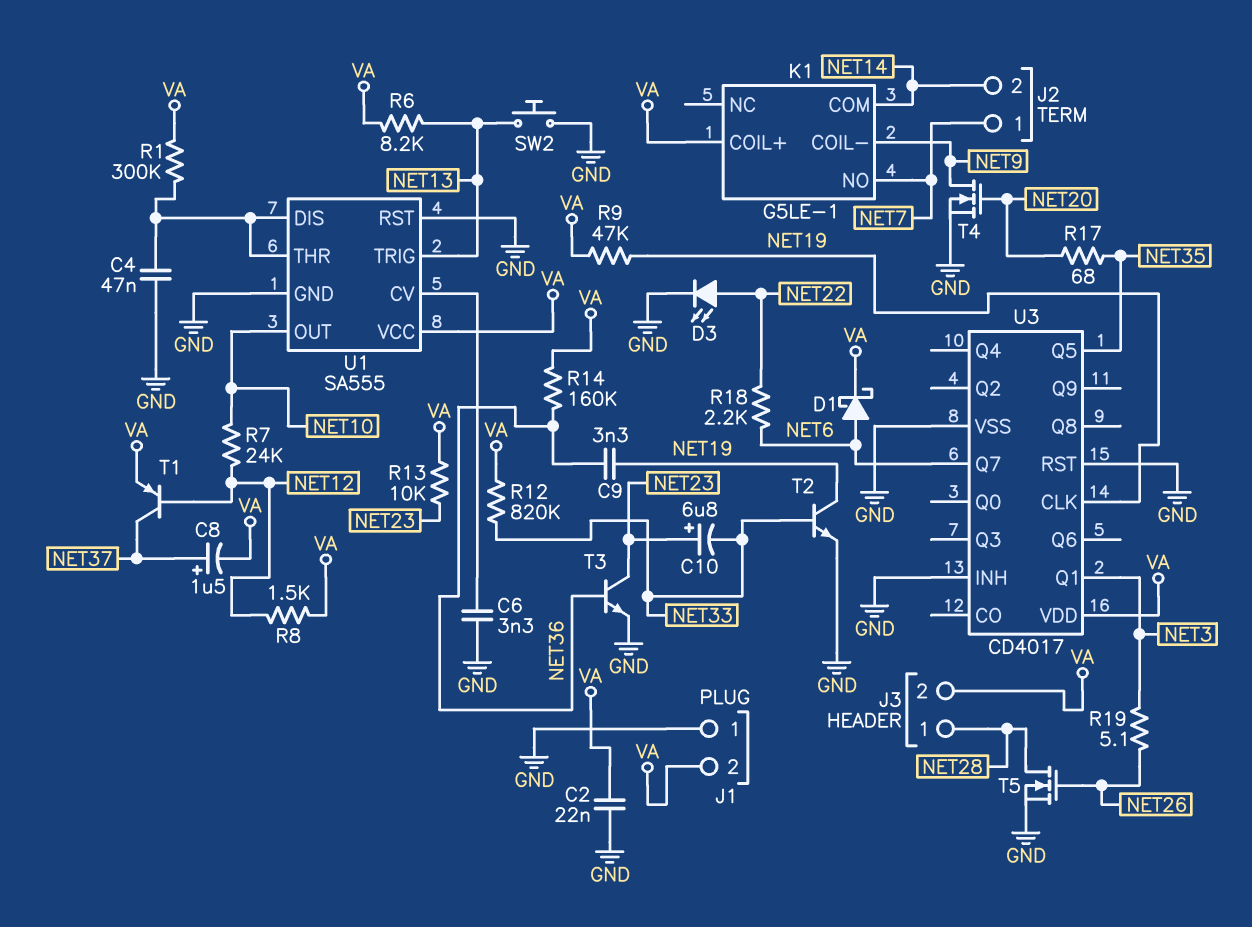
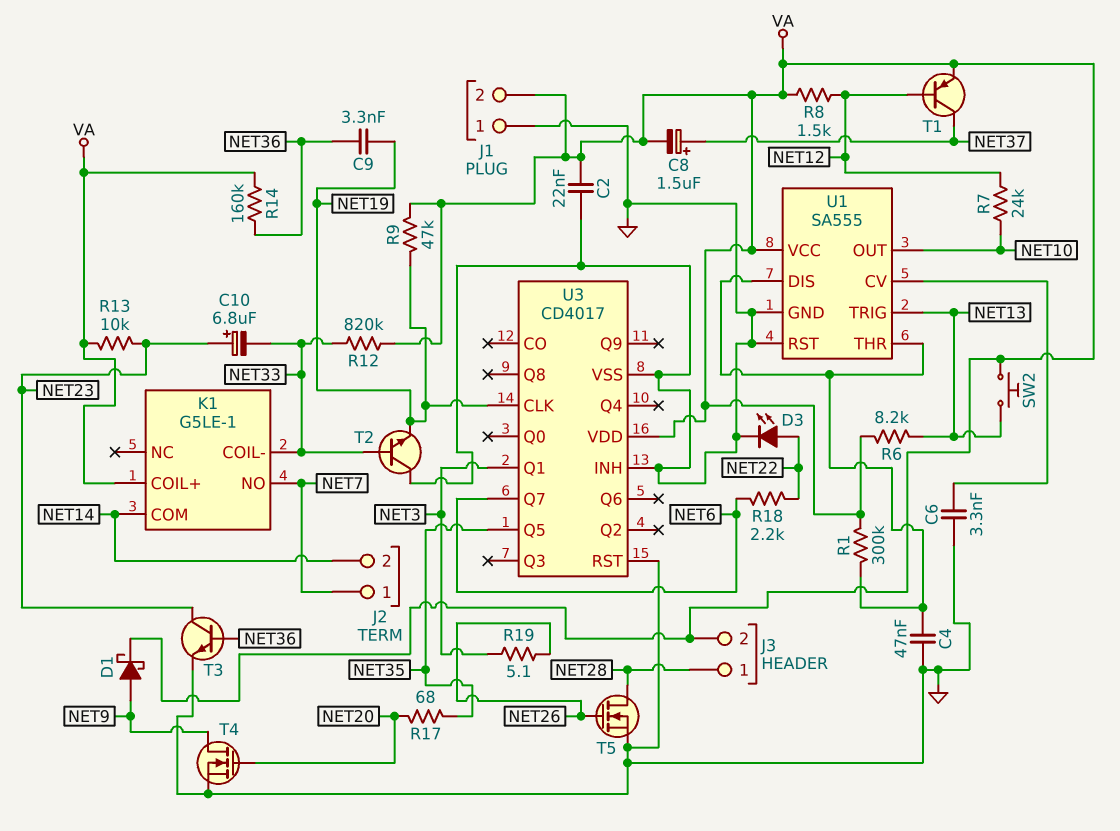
D1: schottky (A NET6, K VA) -> schottky (A NET9, K VA)
K1 pin COIL-: NET9 -> NET33
SW2: button (GND, NET13) -> button (NET13, VA)
T2: NPN (B NET33, C NET19, E GND) -> NPN (B NET33, C GND, E NET19)

